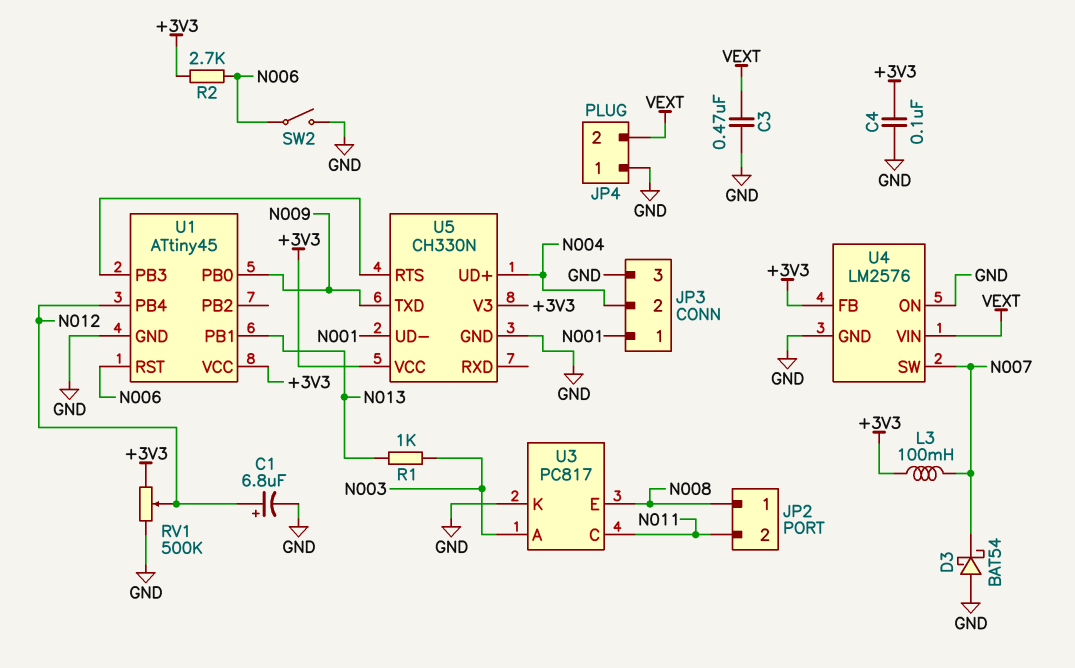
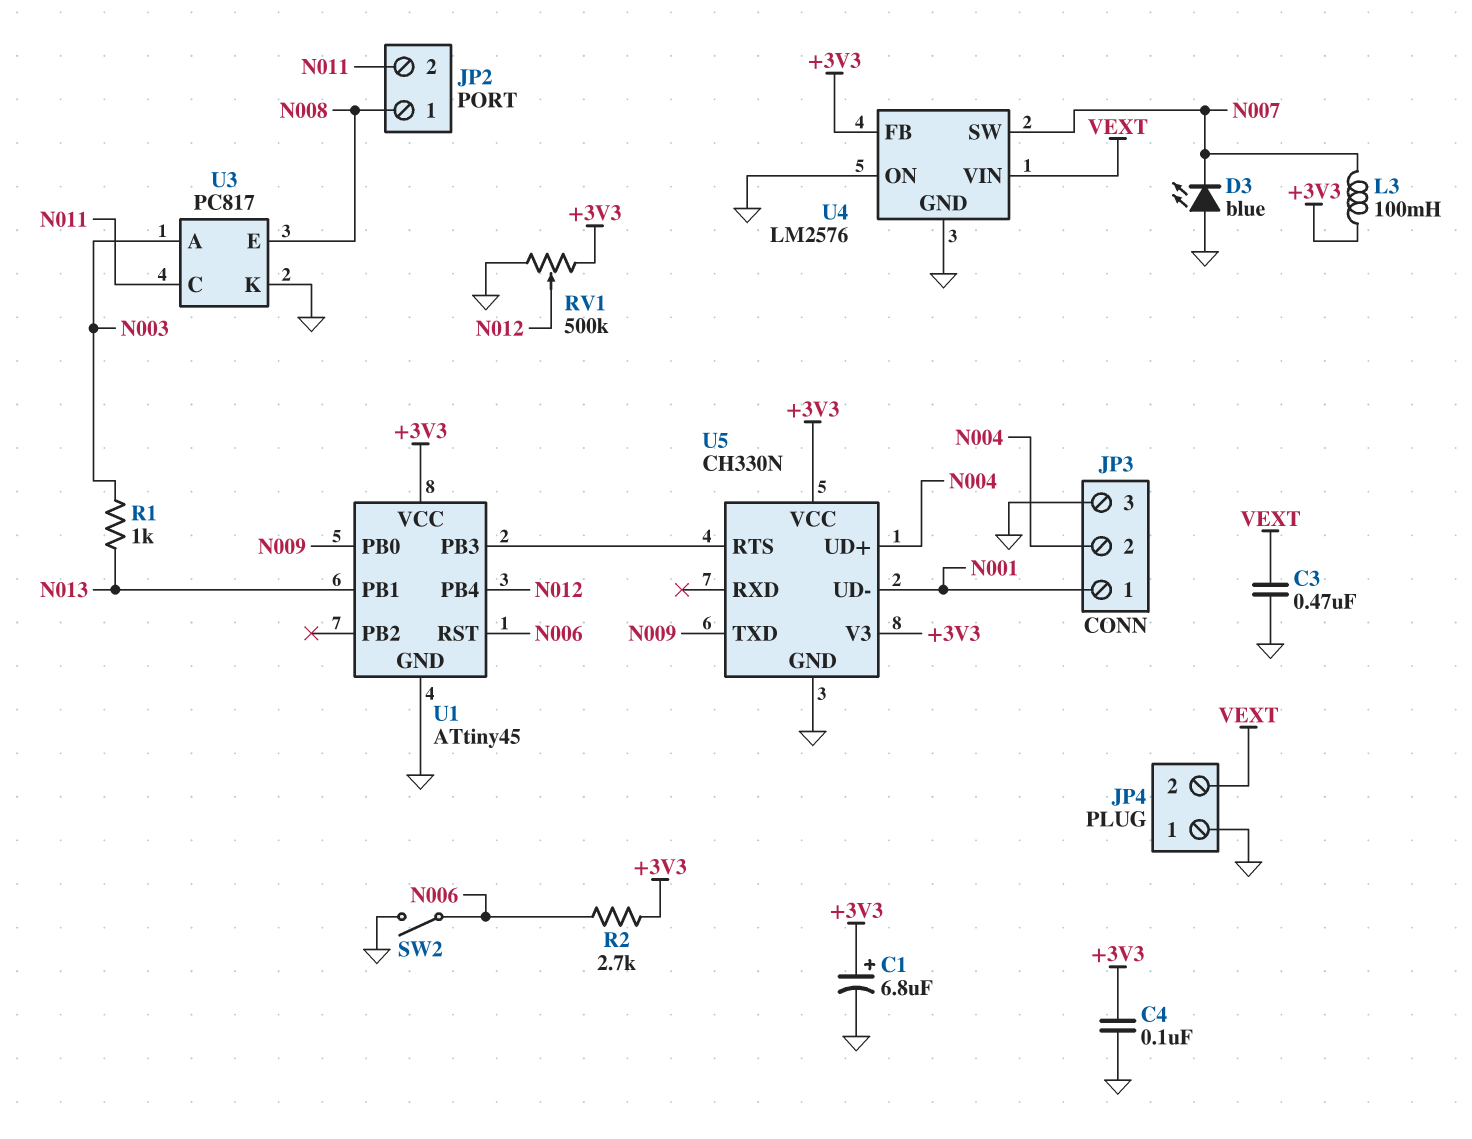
C1: 6.8uF (plus N012, minus GND) -> 6.8uF (plus +3V3, minus GND)
D3: schottky BAT54 (A GND, K N007) -> LED blue (A GND, K N007)

